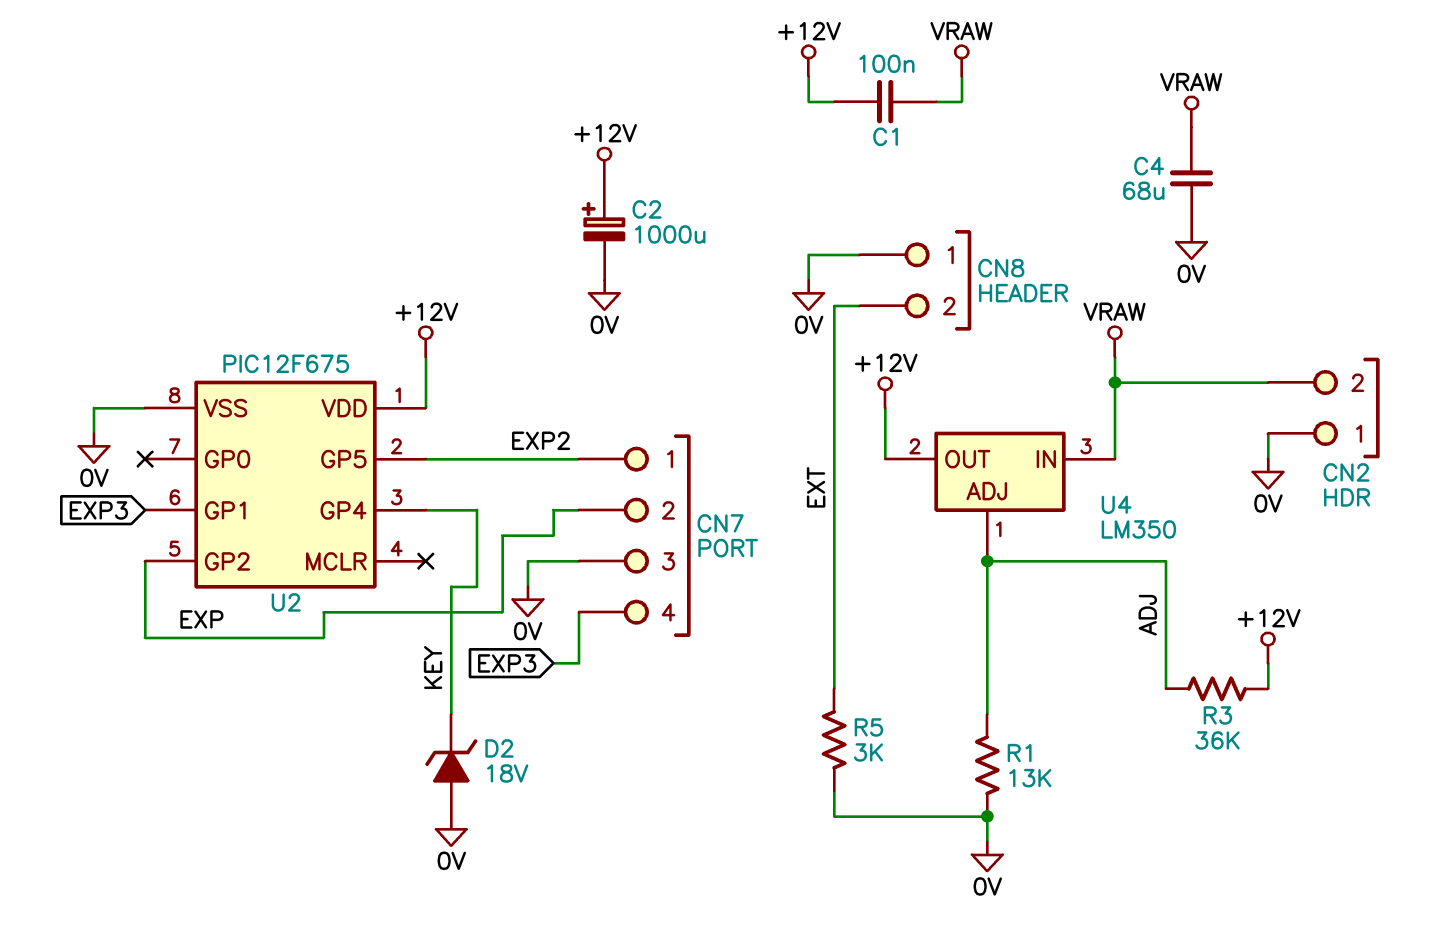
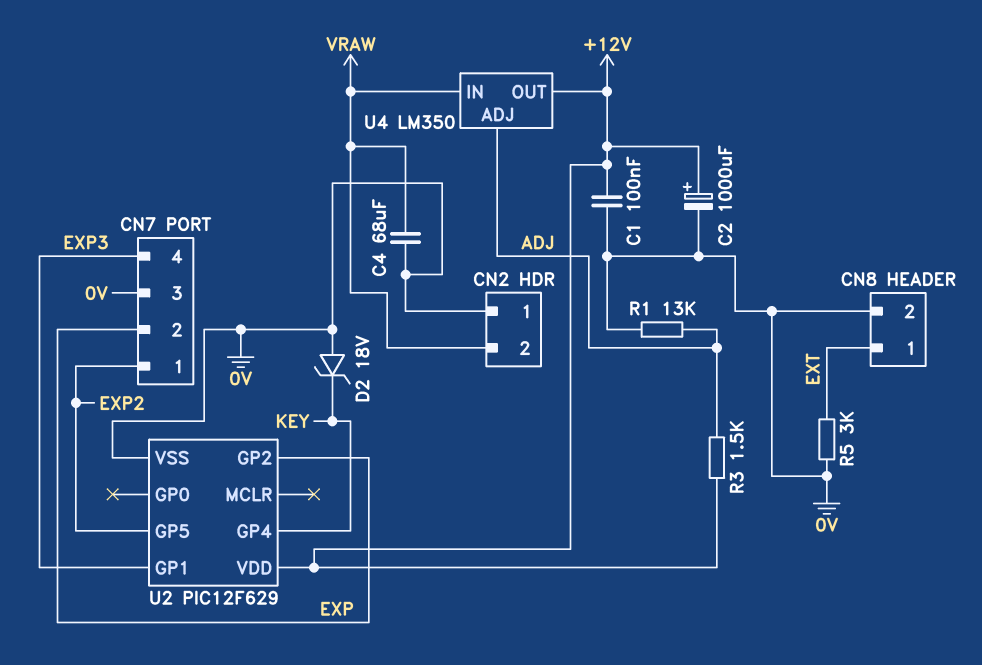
C1: 100nF (+12V, VRAW) -> 100nF (+12V, 0V)
CN8 pin 1: 0V -> EXT
CN8 pin 2: EXT -> 0V
R3: 36k (+12V, ADJ) -> 1.5k (+12V, ADJ)
U2: PIC12F675 -> PIC12F629

